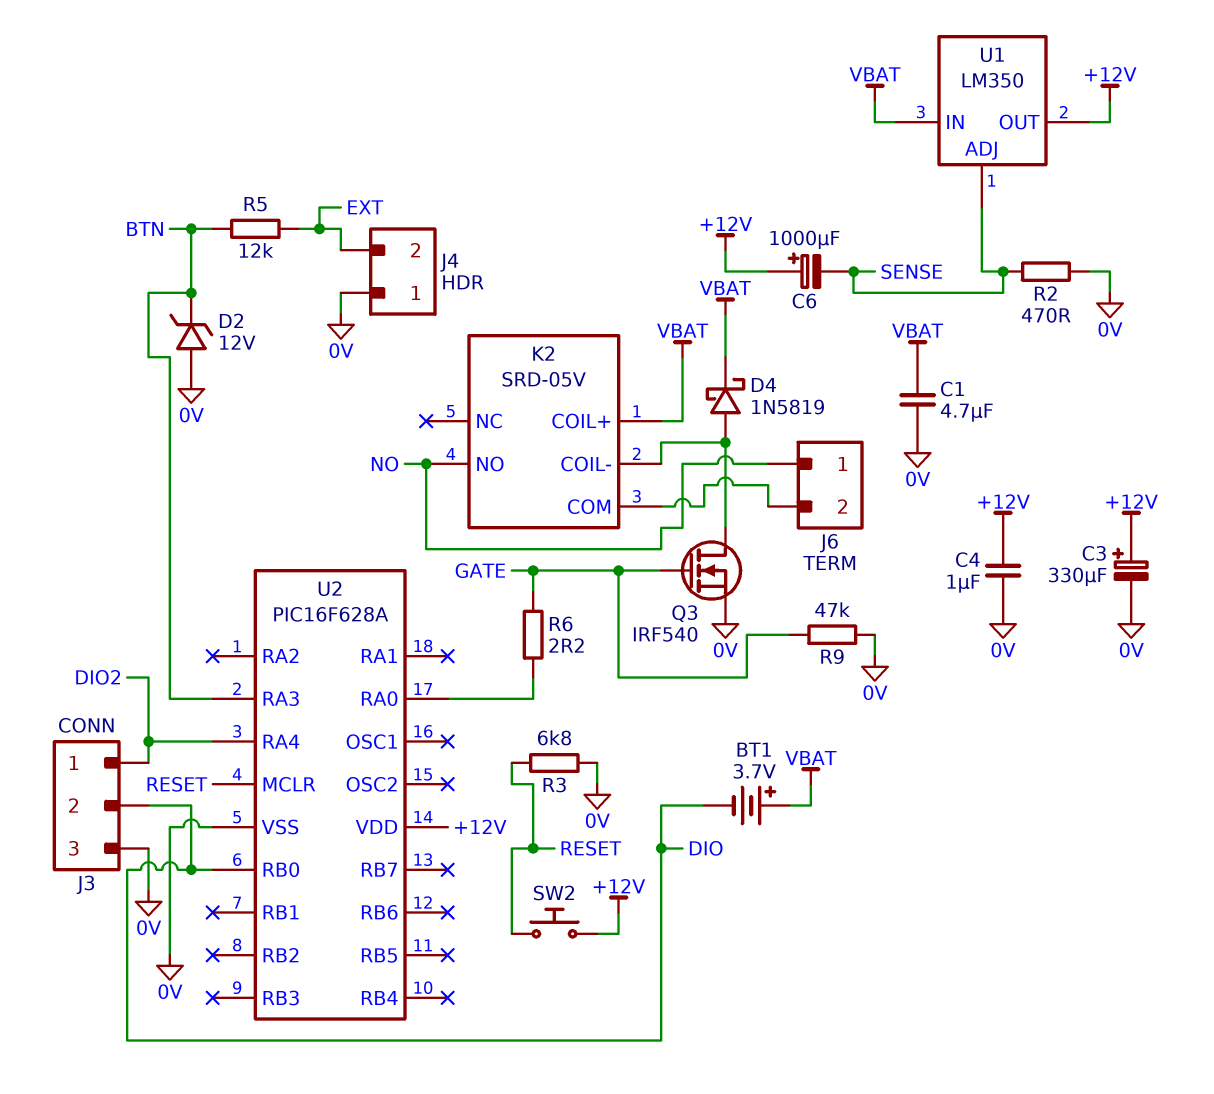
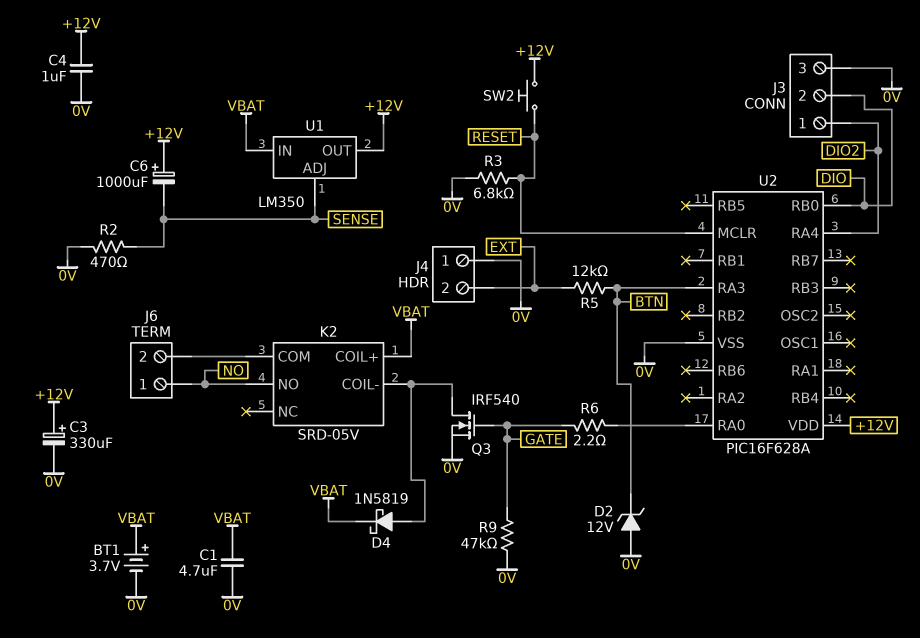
BT1: 3.7V (plus VBAT, minus DIO) -> 3.7V (plus VBAT, minus 0V)

